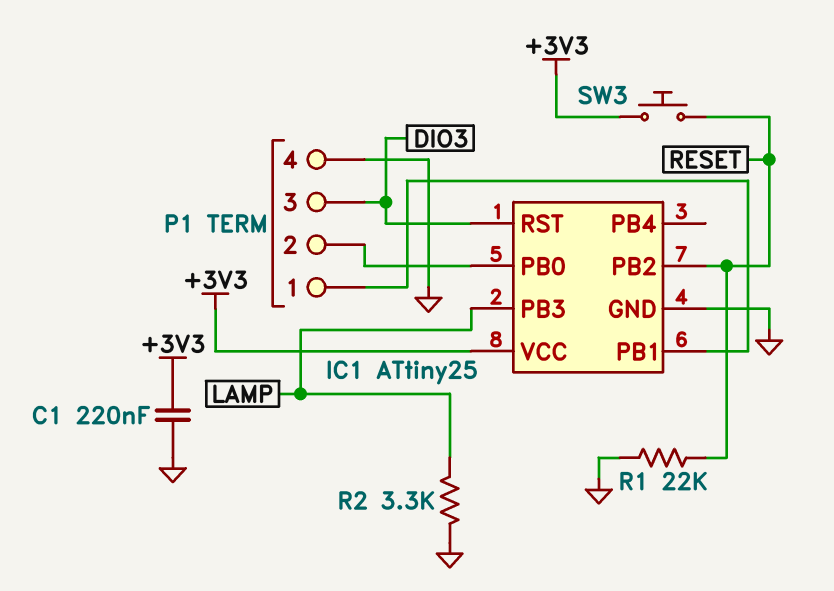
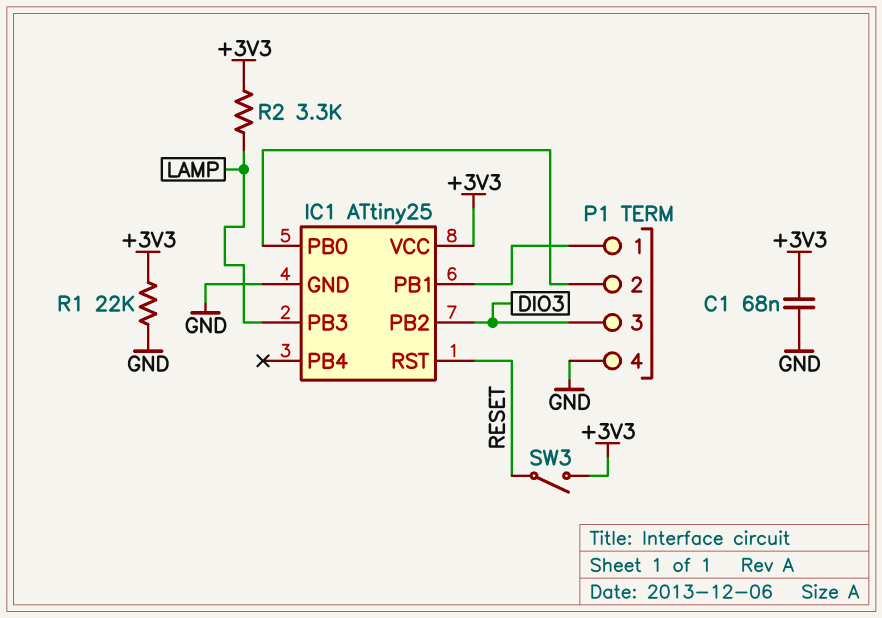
C1: 220nF (+3V3, GND) -> 68nF (+3V3, GND)
IC1 pin PB2: RESET -> DIO3
IC1 pin RST: DIO3 -> RESET
R1: 22k (GND, RESET) -> 22k (+3V3, GND)
R2: 3.3k (GND, LAMP) -> 3.3k (+3V3, LAMP)
SW3: button (+3V3, RESET) -> switch (+3V3, RESET)

